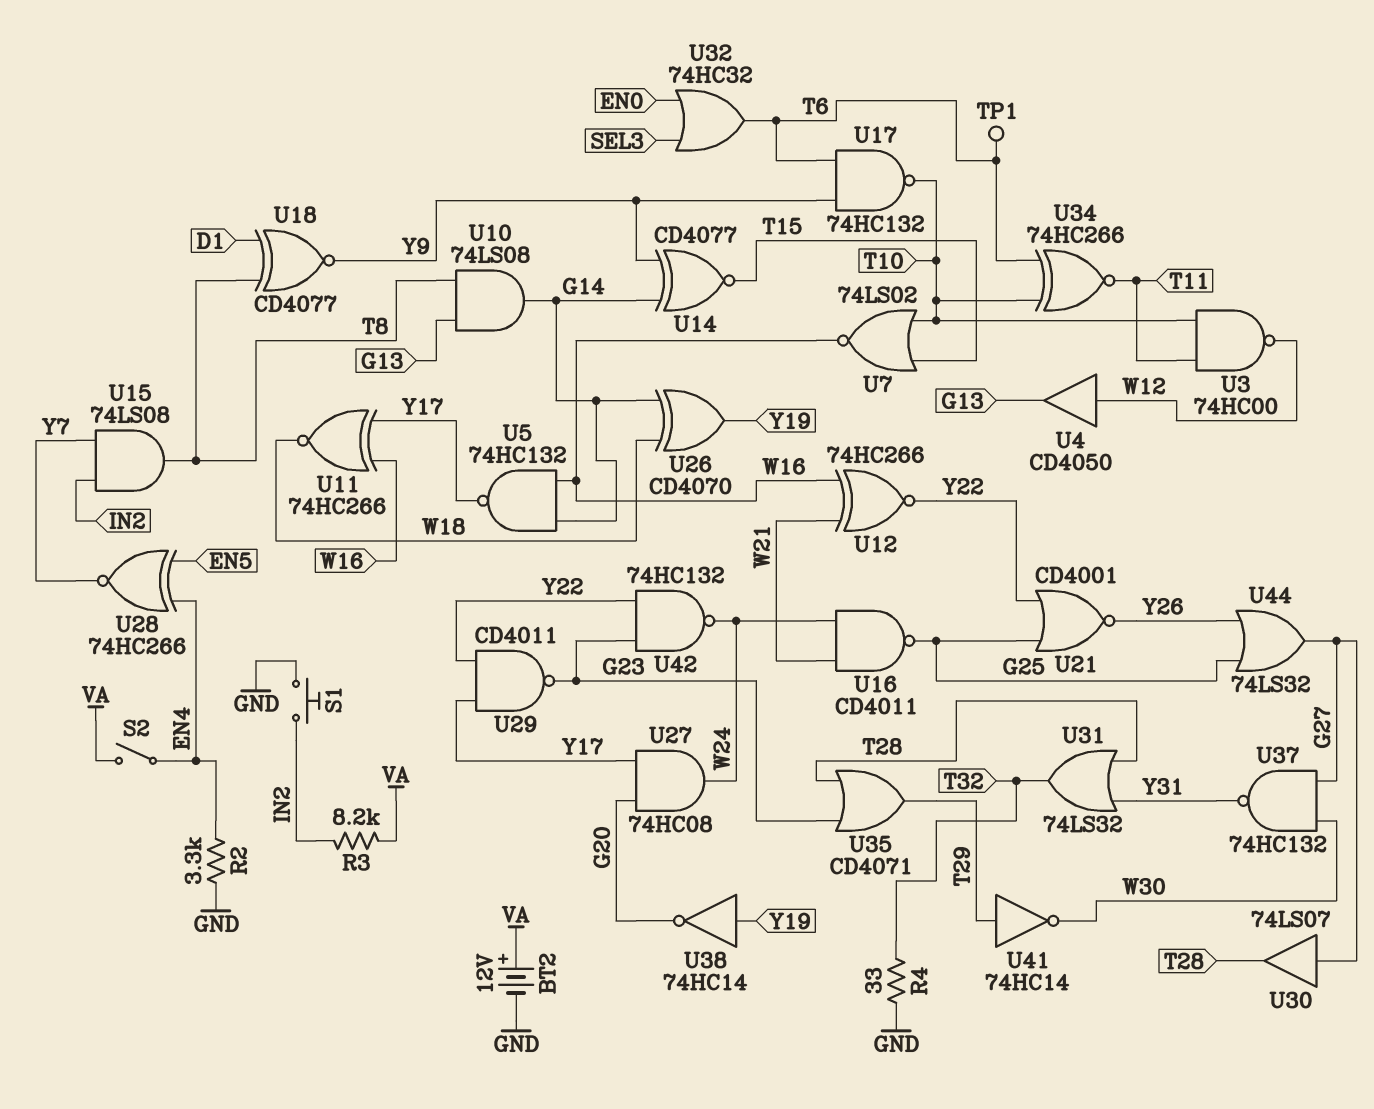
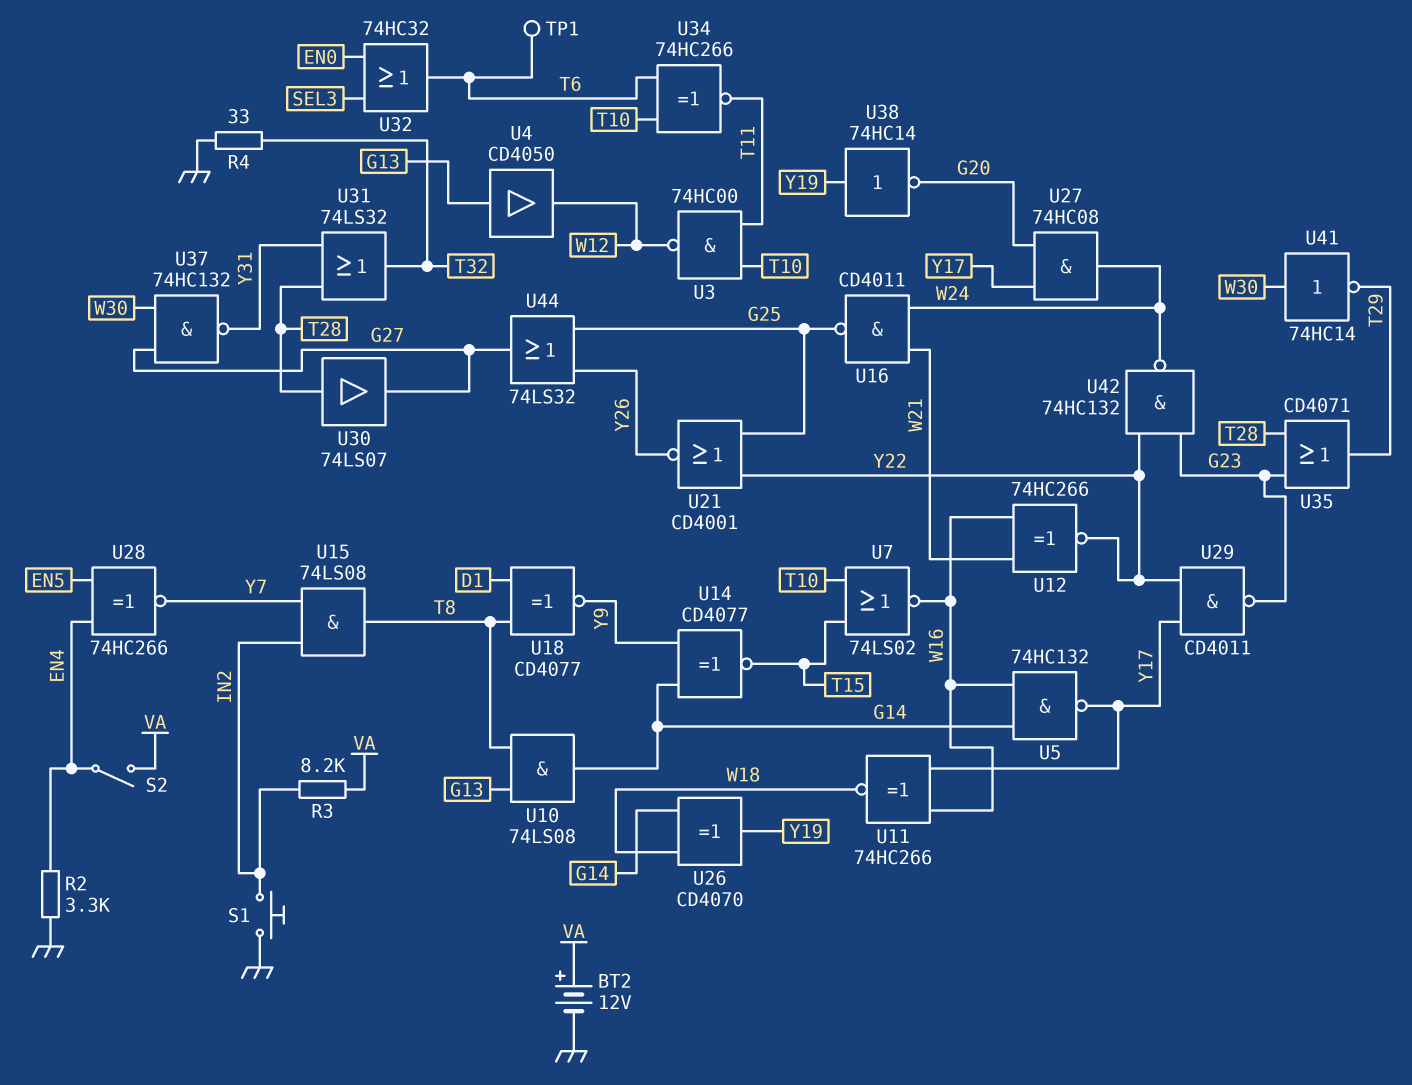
U4: buffer CD4050 (in W12, out G13) -> buffer CD4050 (in G13, out W12)
U17: NAND 74HC132 (in T6, in Y9, out T10) -> none
U30: buffer 74LS07 (in G27, out T28) -> buffer 74LS07 (in T28, out G27)
U41: NOT 74HC14 (in T29, out W30) -> NOT 74HC14 (in W30, out T29)

